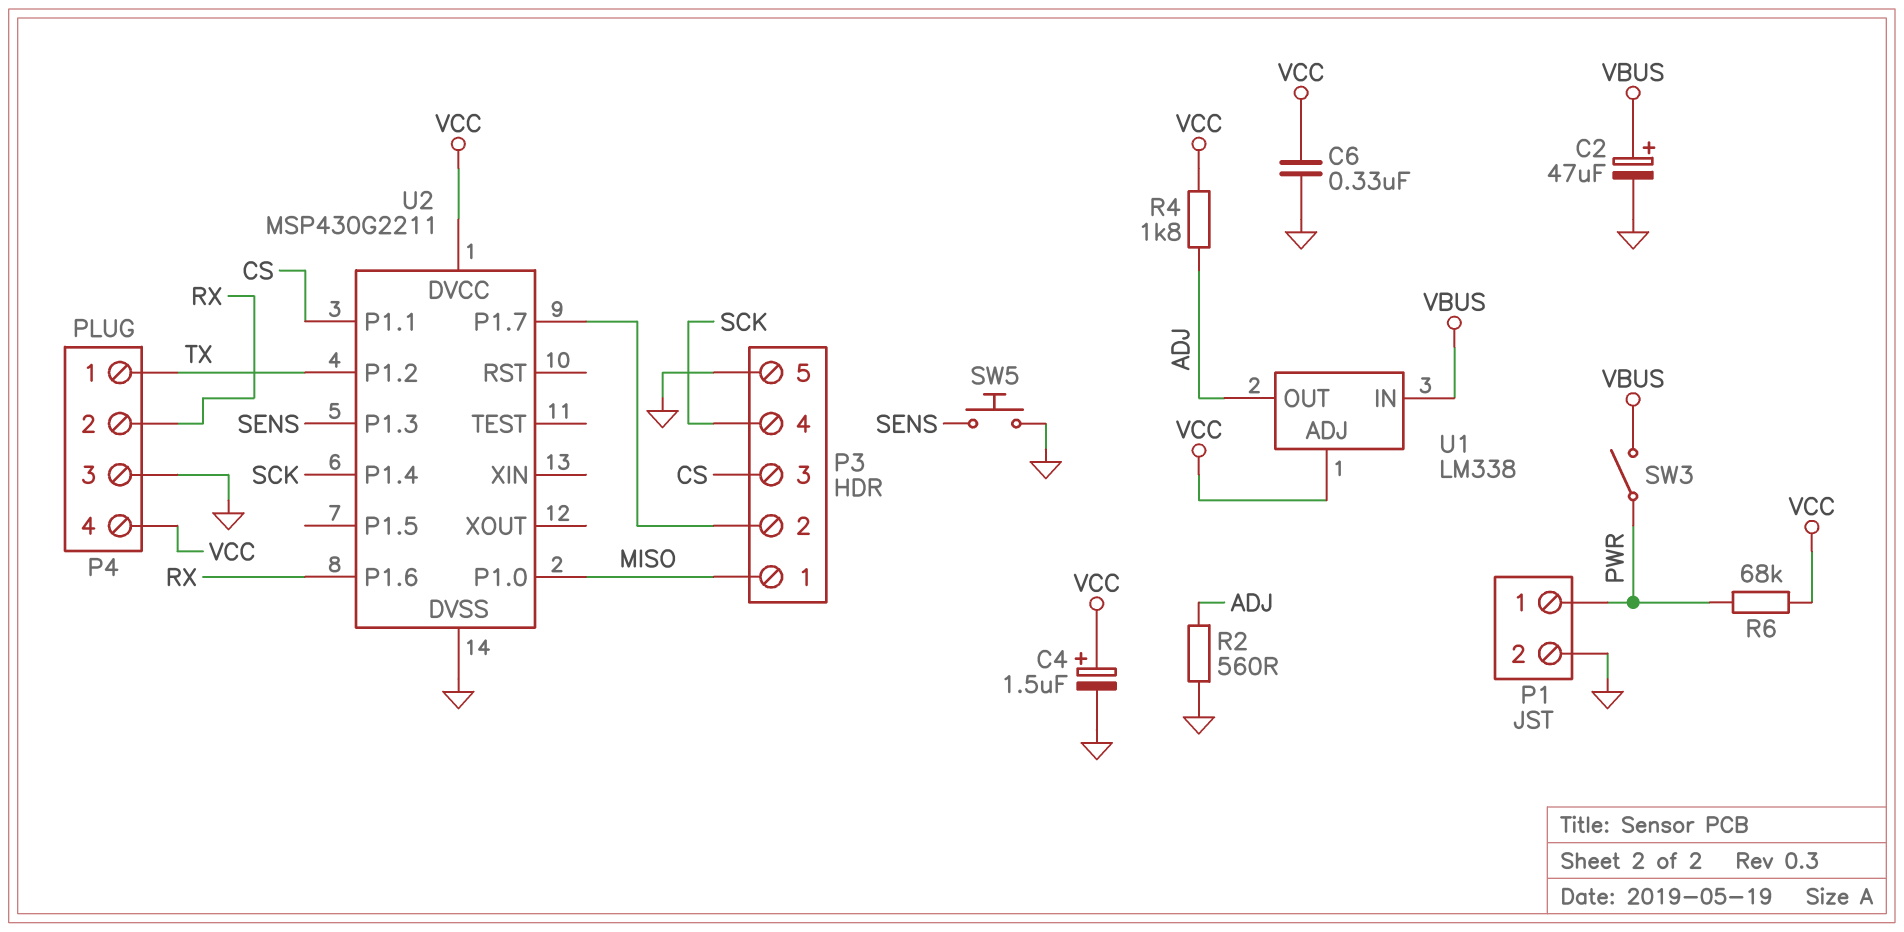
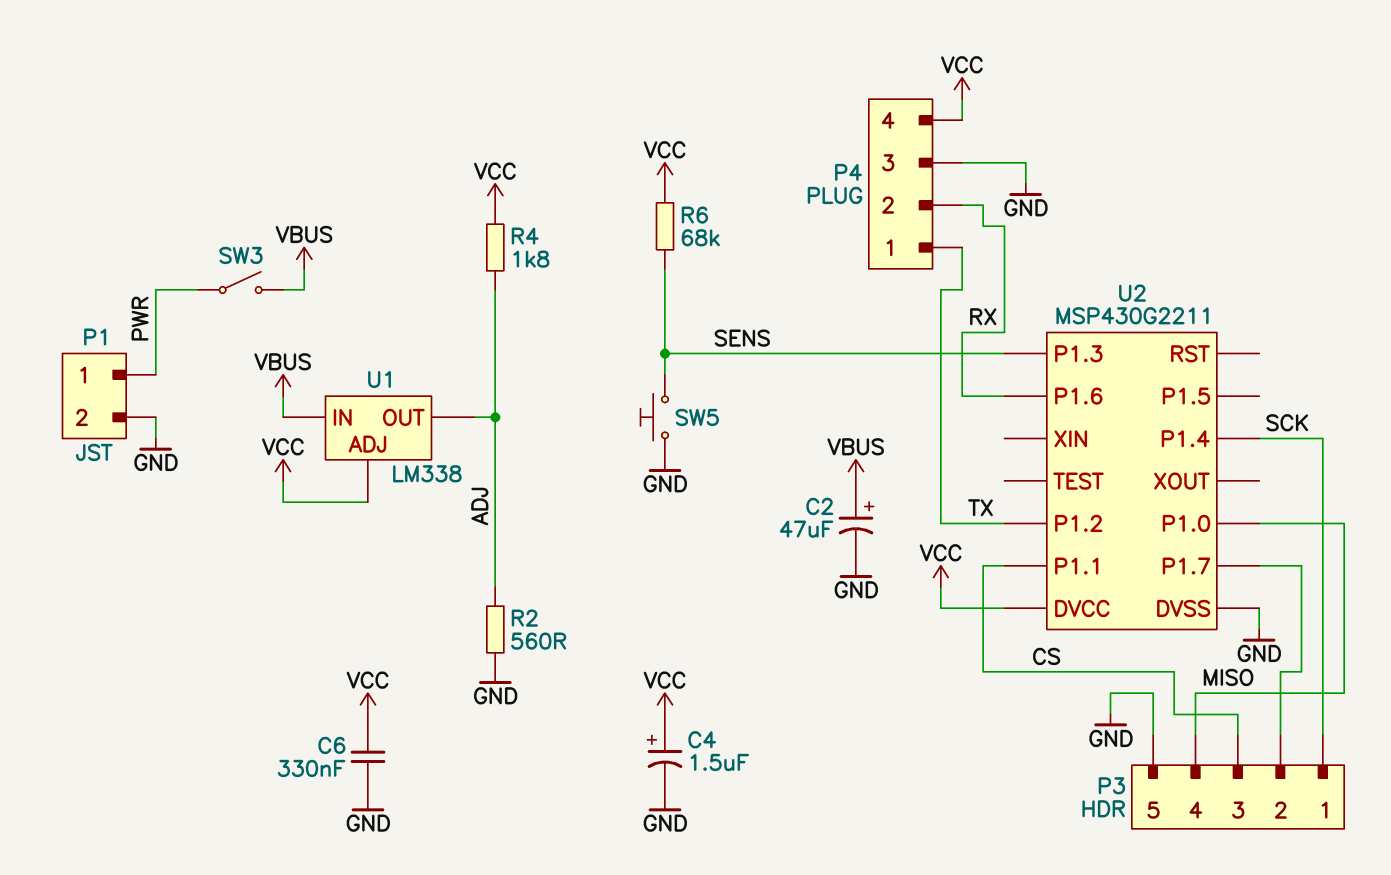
P3 pin 1: MISO -> SCK
P3 pin 4: SCK -> MISO
R6: 68k (PWR, VCC) -> 68k (SENS, VCC)

